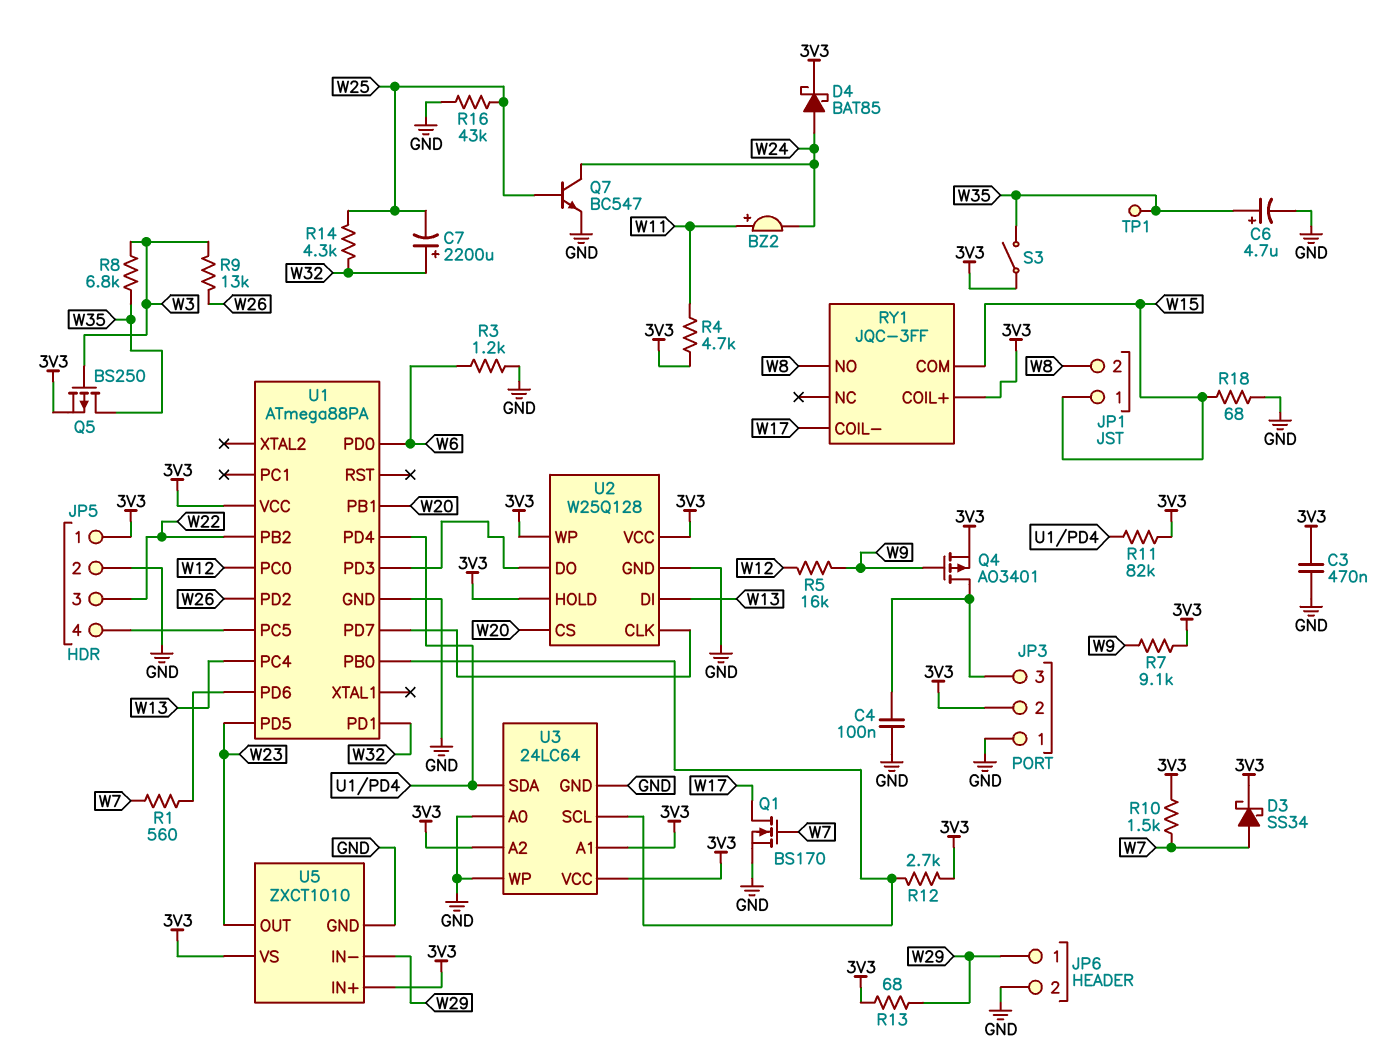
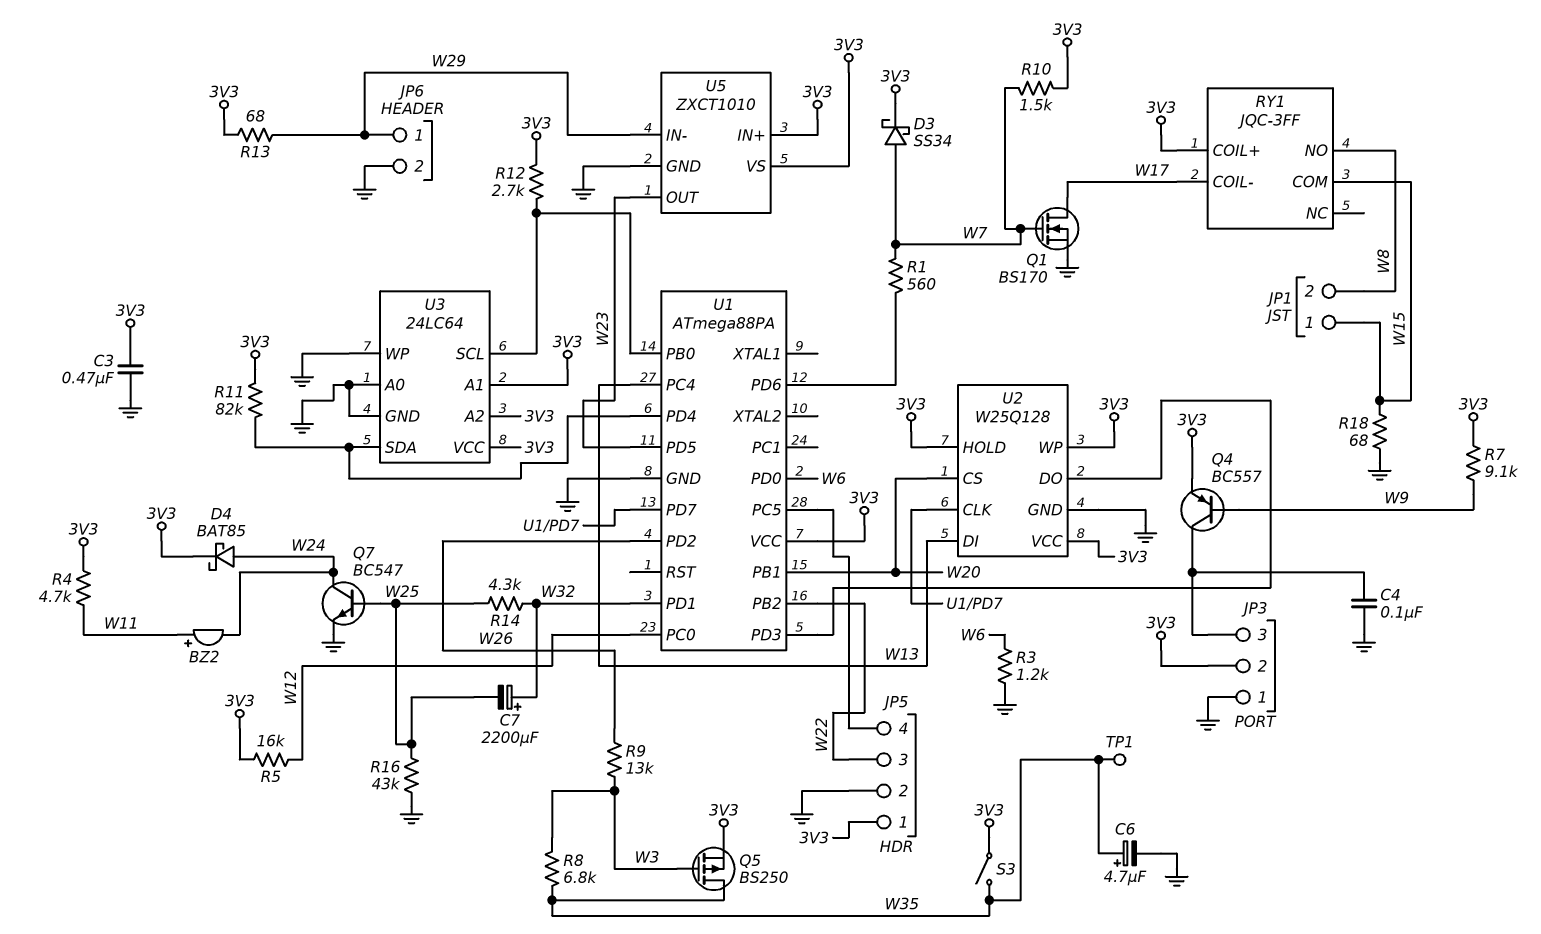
Q4: PMOS AO3401 (G W9, D JP3/3, S 3V3) -> PNP BC557 (B W9, C JP3/3, E 3V3)
R5: 16k (W9, W12) -> 16k (3V3, W12)

